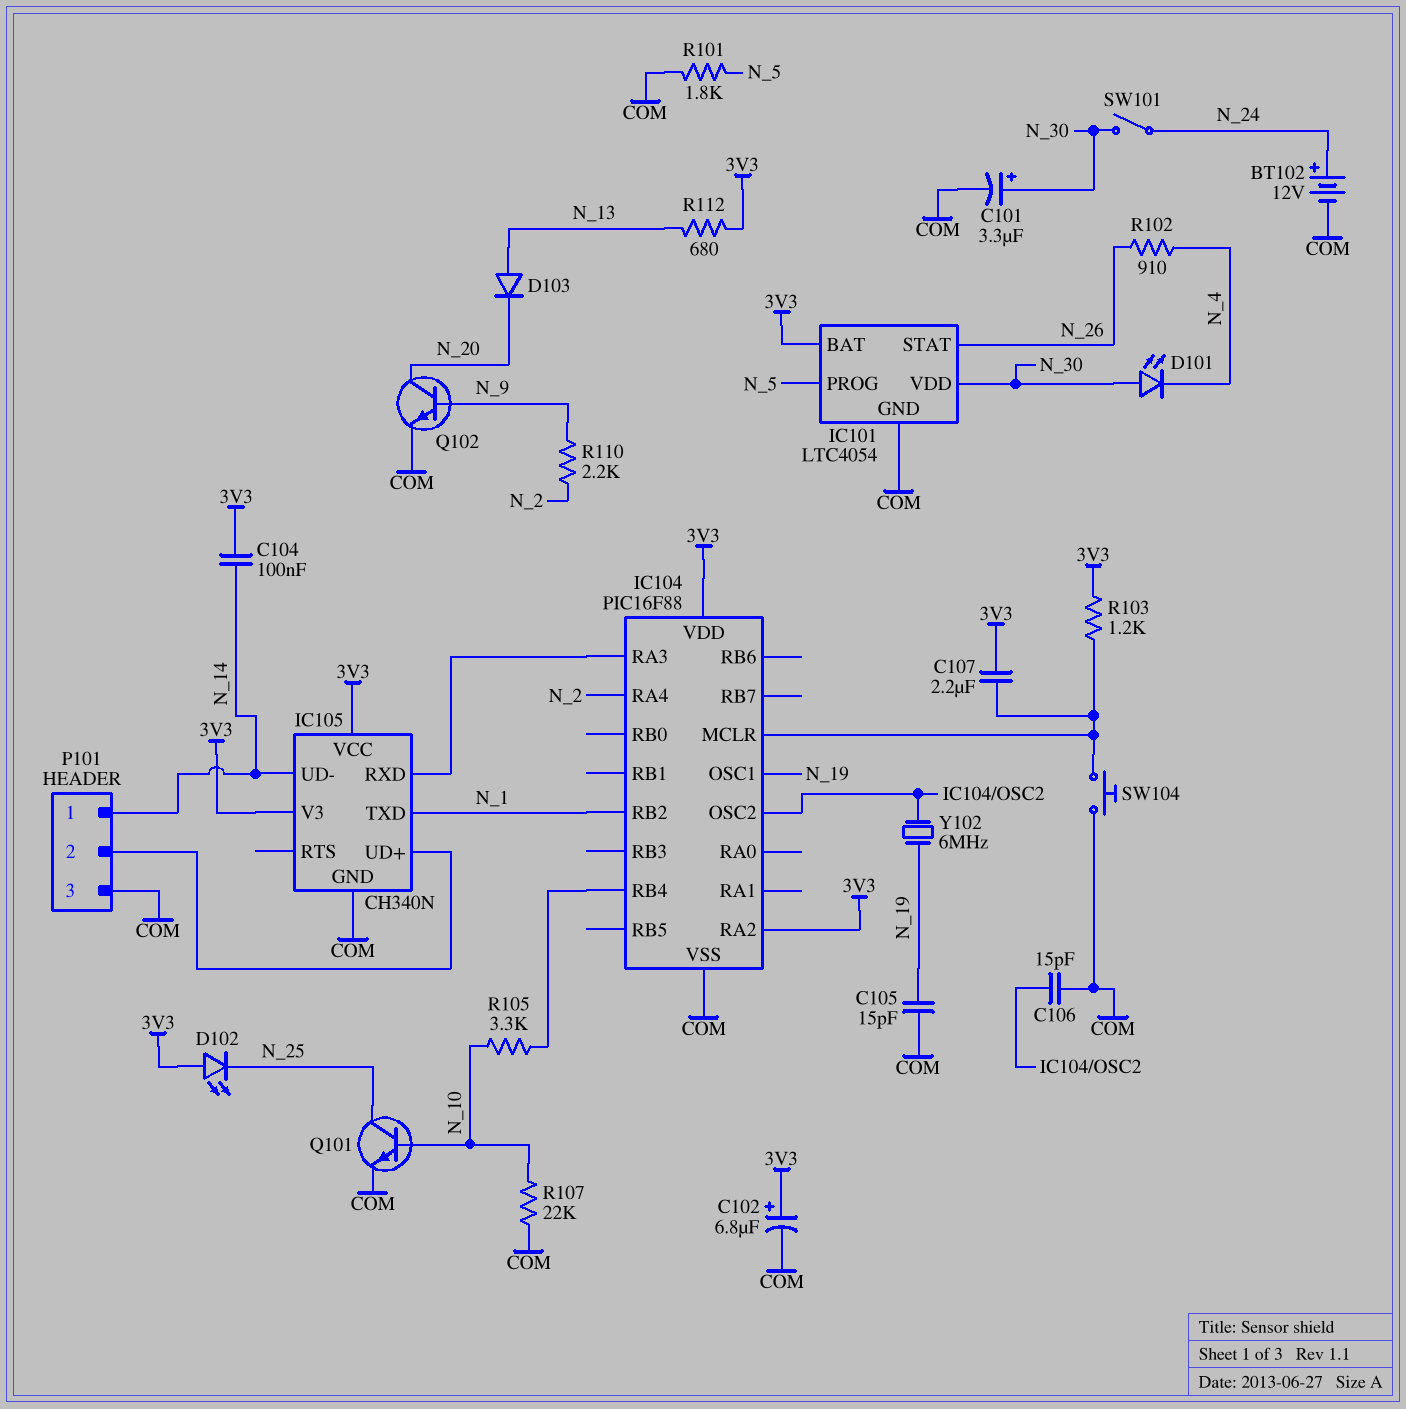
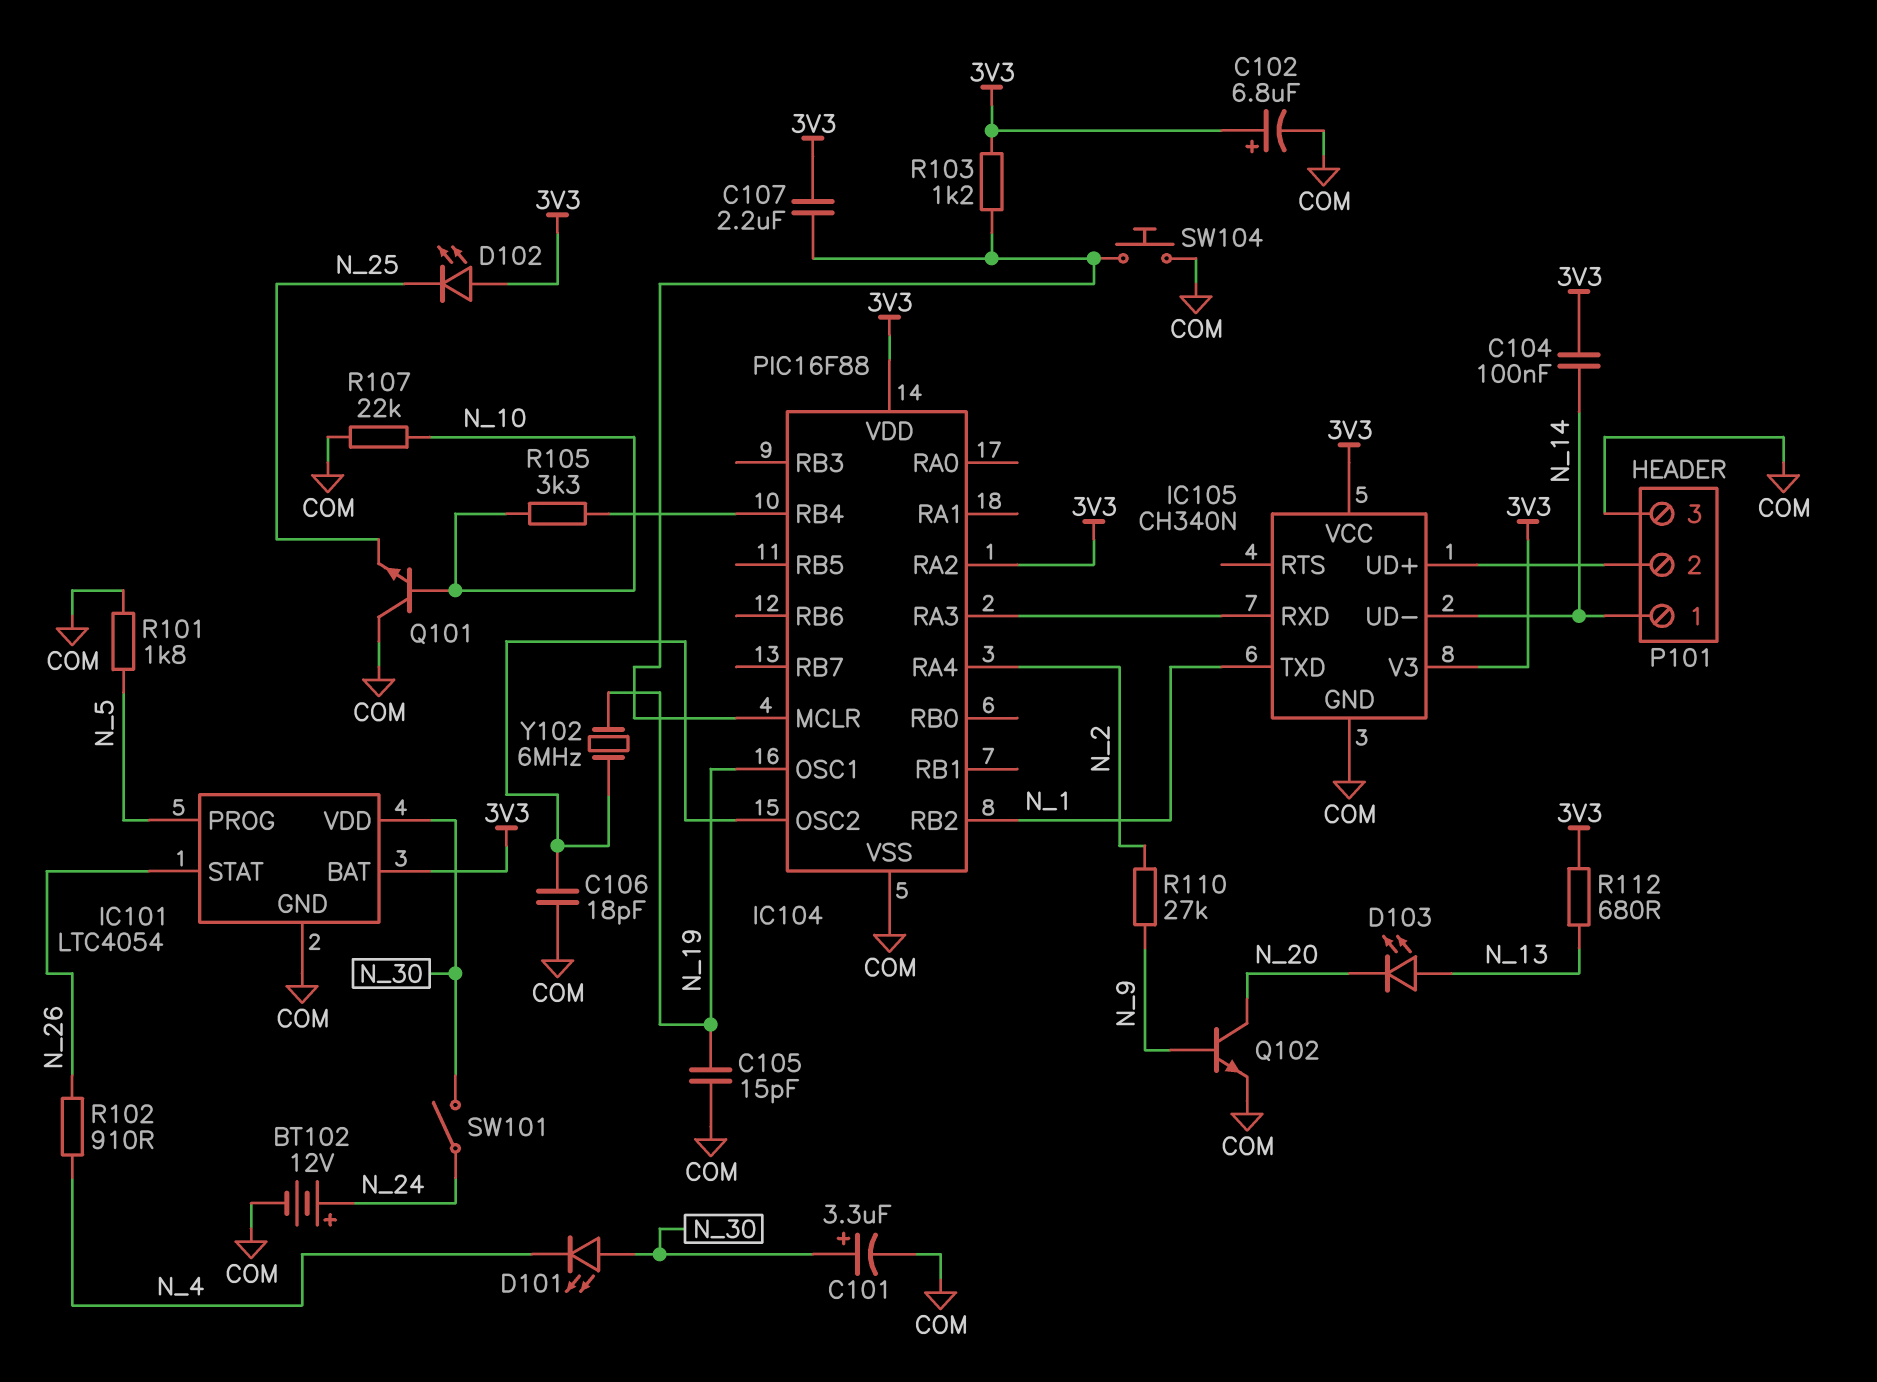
C106: 15pF (COM, IC104/OSC2) -> 18pF (COM, IC104/OSC2)
D103: diode (A N_13, K N_20) -> LED (A N_13, K N_20)
Q101: NPN (B N_10, C N_25, E COM) -> NPN (B N_10, C COM, E N_25)
R110: 2.2k (N_2, N_9) -> 27k (N_2, N_9)

